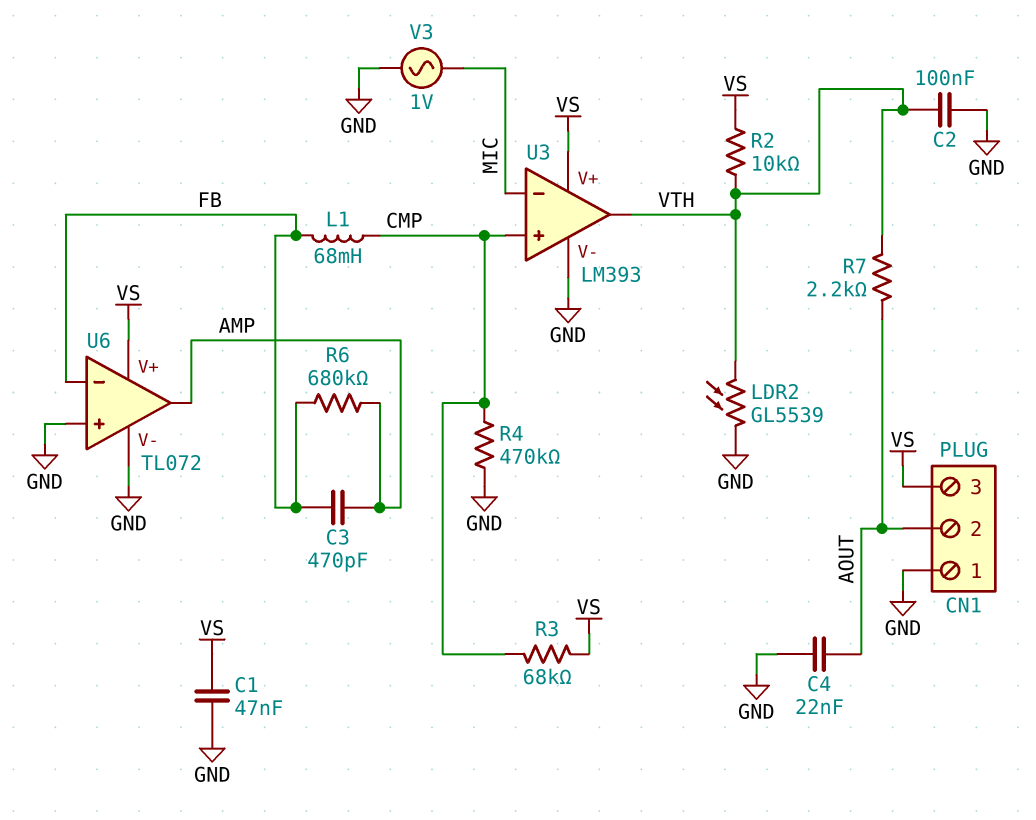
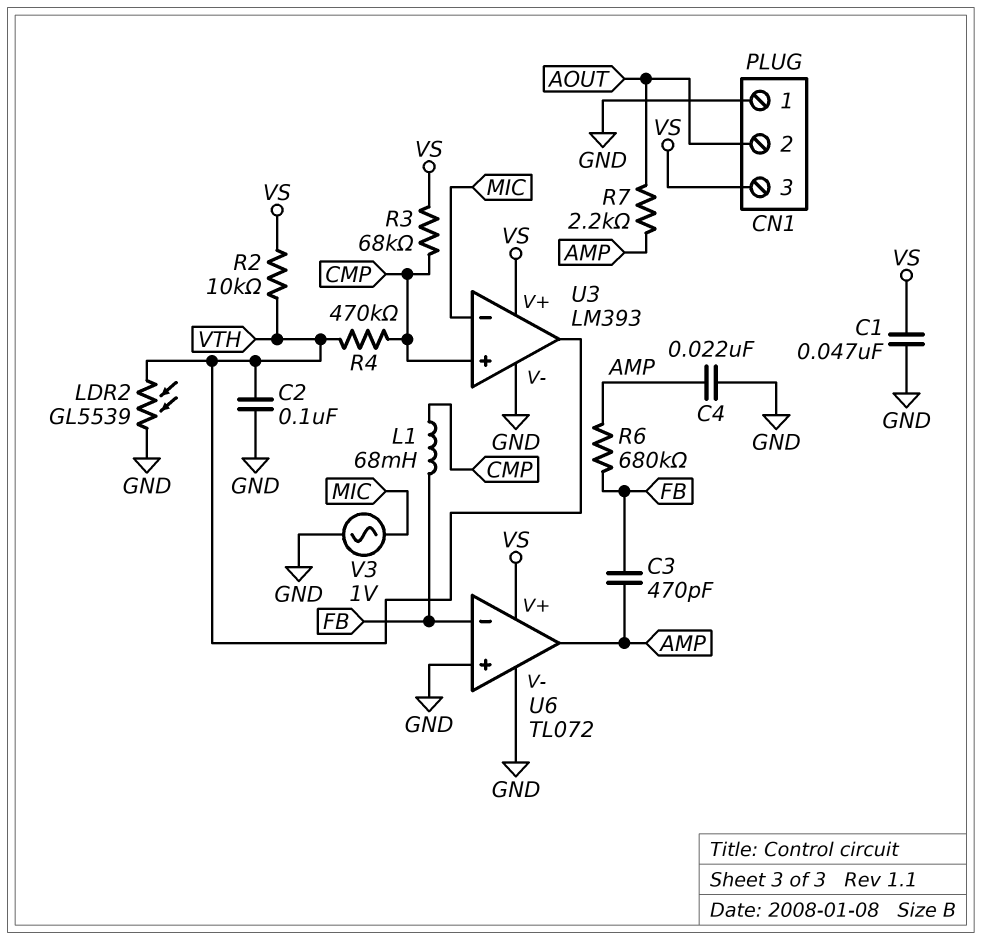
C4: 22nF (AOUT, GND) -> 22nF (AMP, GND)
R4: 470k (CMP, GND) -> 470k (CMP, VTH)
R7: 2.2k (AOUT, VTH) -> 2.2k (AMP, AOUT)

